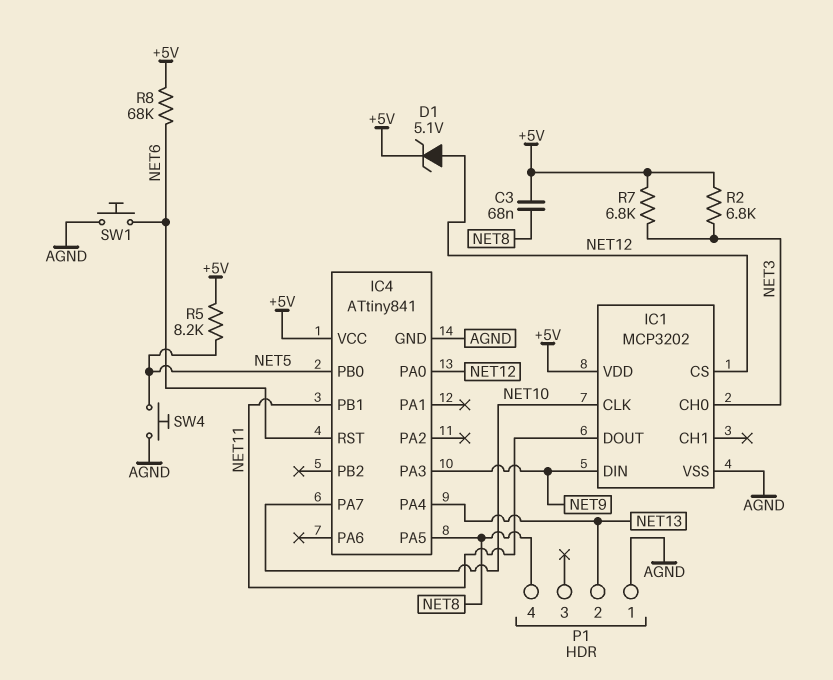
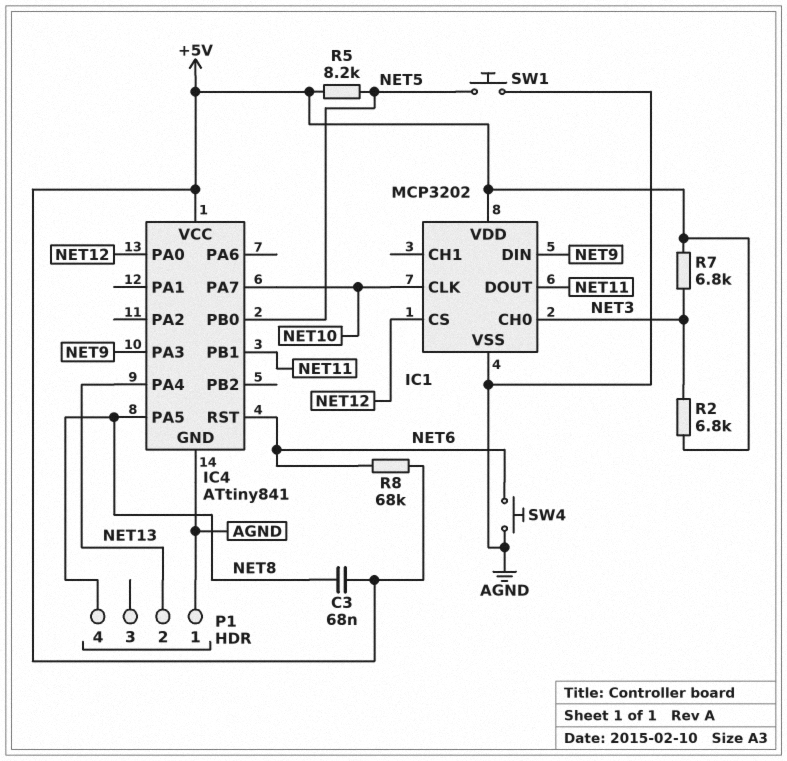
D1: zener 5.1V (A NET12, K +5V) -> none
SW1: button (AGND, NET6) -> button (AGND, NET5)
SW4: button (AGND, NET5) -> button (AGND, NET6)

